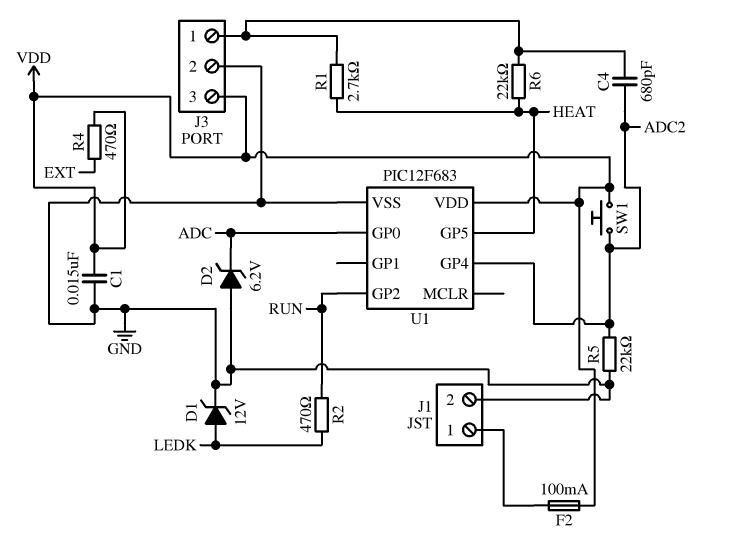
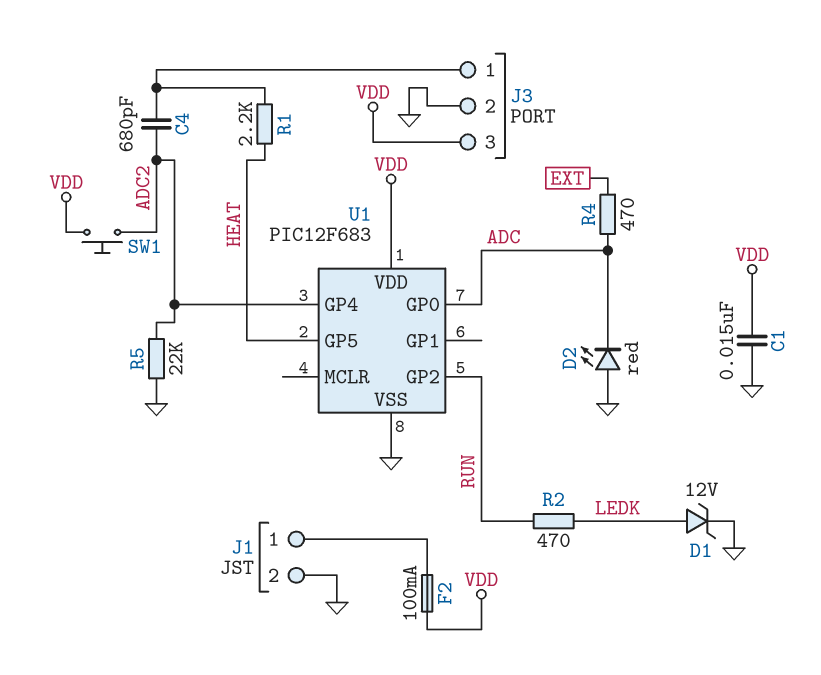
D2: zener 6.2V (A GND, K ADC) -> LED red (A GND, K ADC)
R1: 2.7k (HEAT, J3/1) -> 2.2k (HEAT, J3/1)
R4: 470 (EXT, VDD) -> 470 (ADC, EXT)
R6: 22k (HEAT, J3/1) -> none

